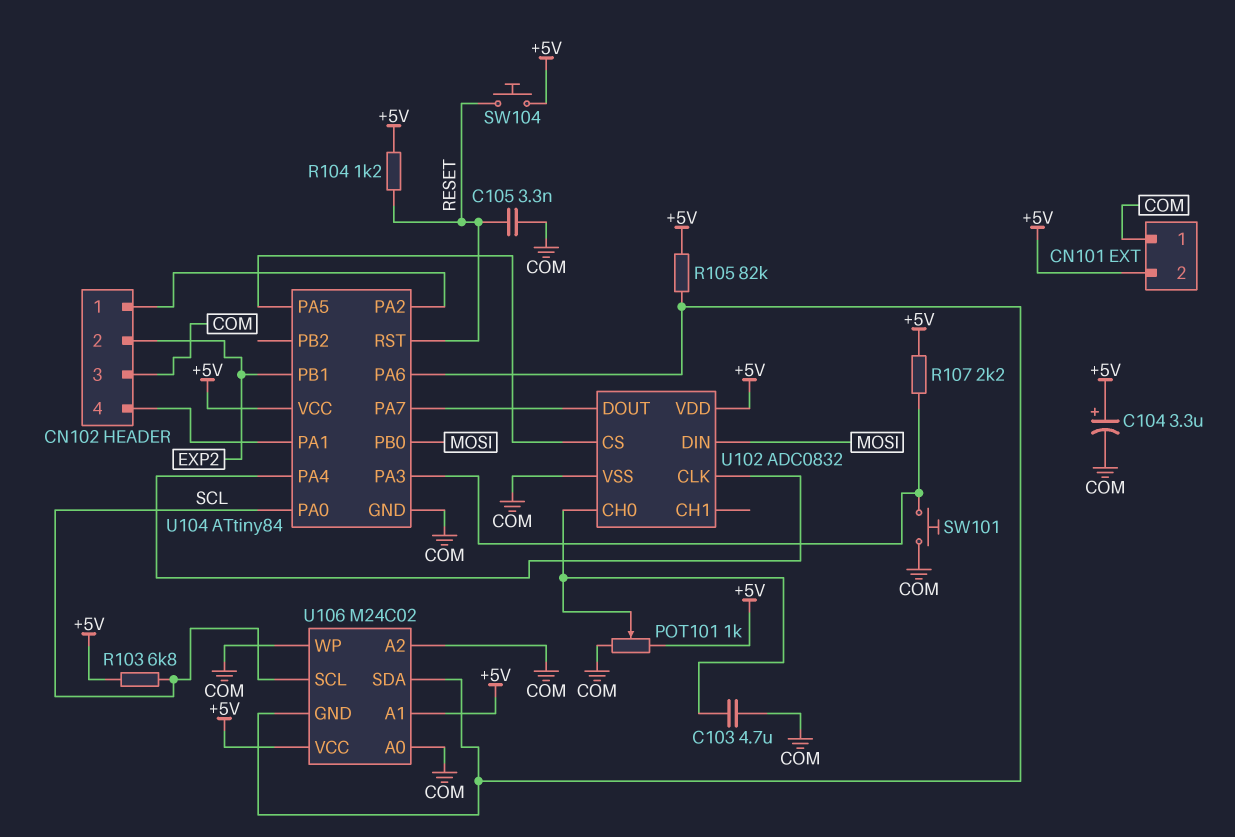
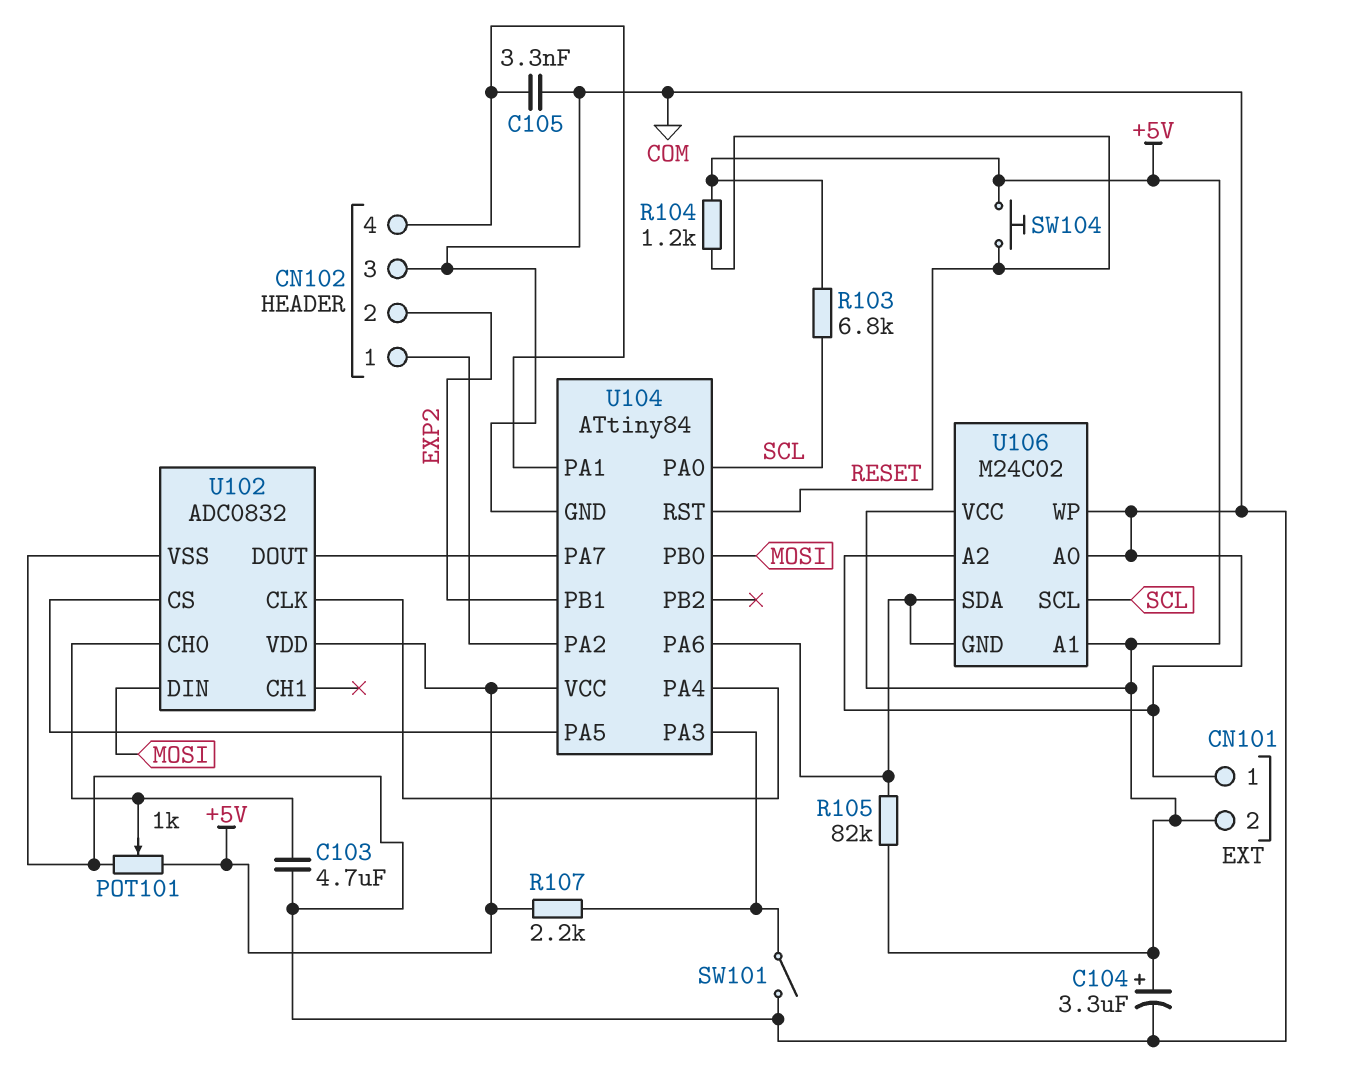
C105: 3.3nF (COM, RESET) -> 3.3nF (CN102/4, COM)
SW101: button (COM, U104/PA3) -> switch (COM, U104/PA3)

